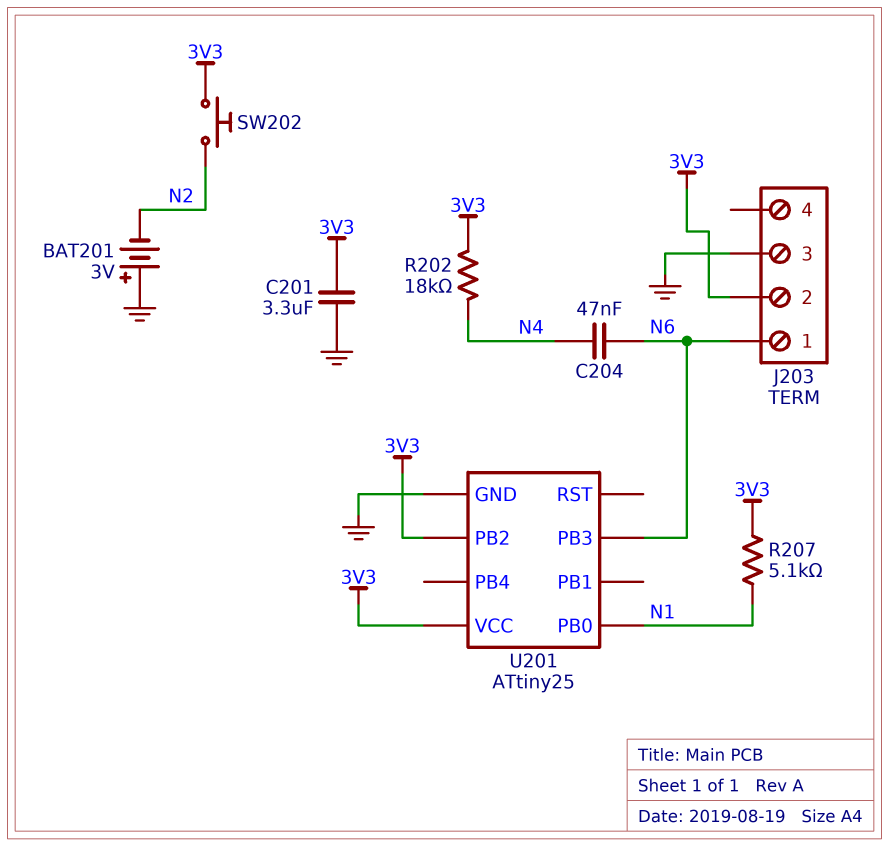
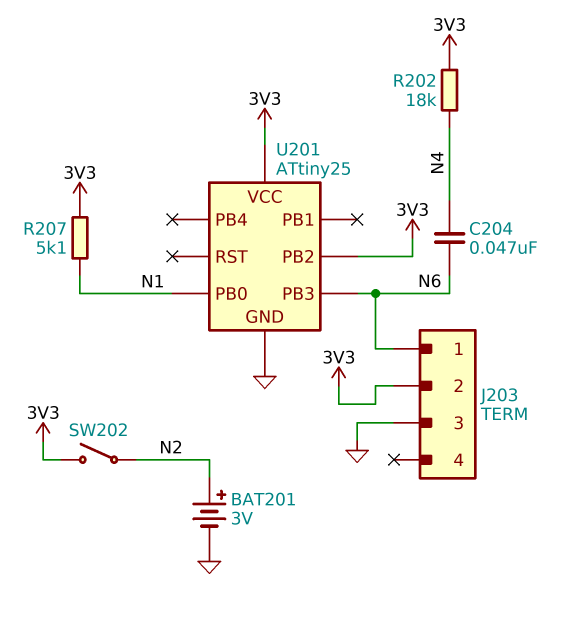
BAT201: 3V (plus GND, minus N2) -> 3V (plus N2, minus GND)
C201: 3.3uF (3V3, GND) -> none
SW202: button (3V3, N2) -> switch (3V3, N2)

